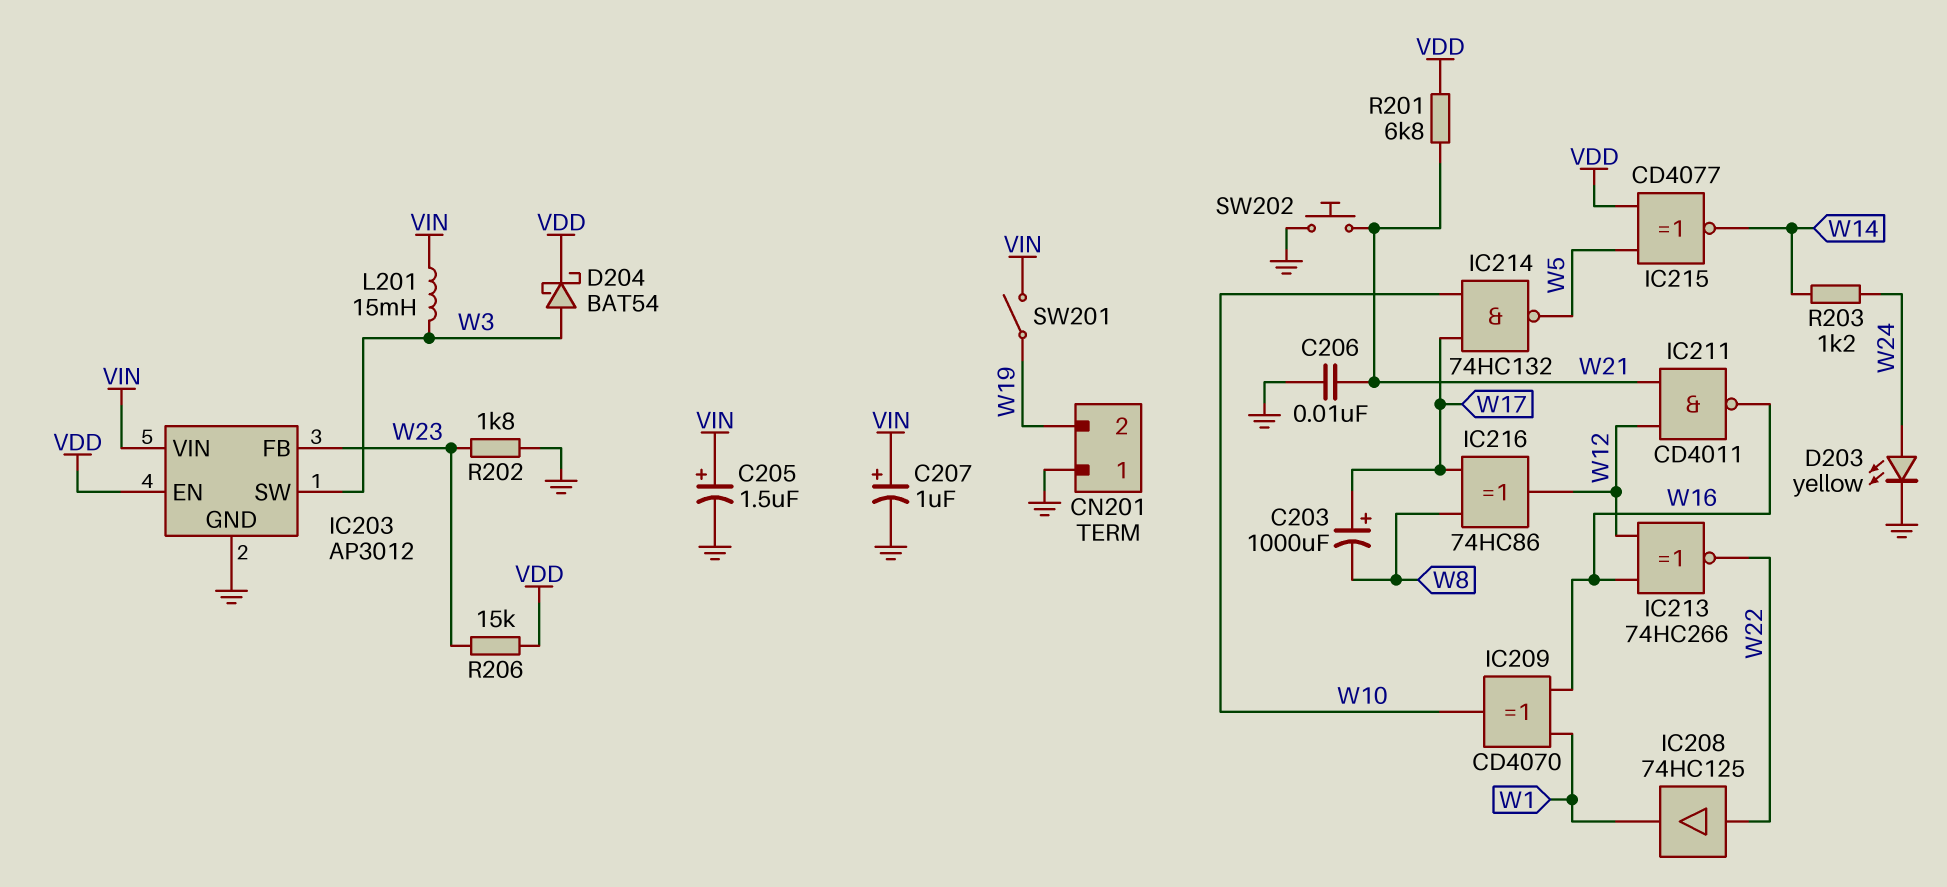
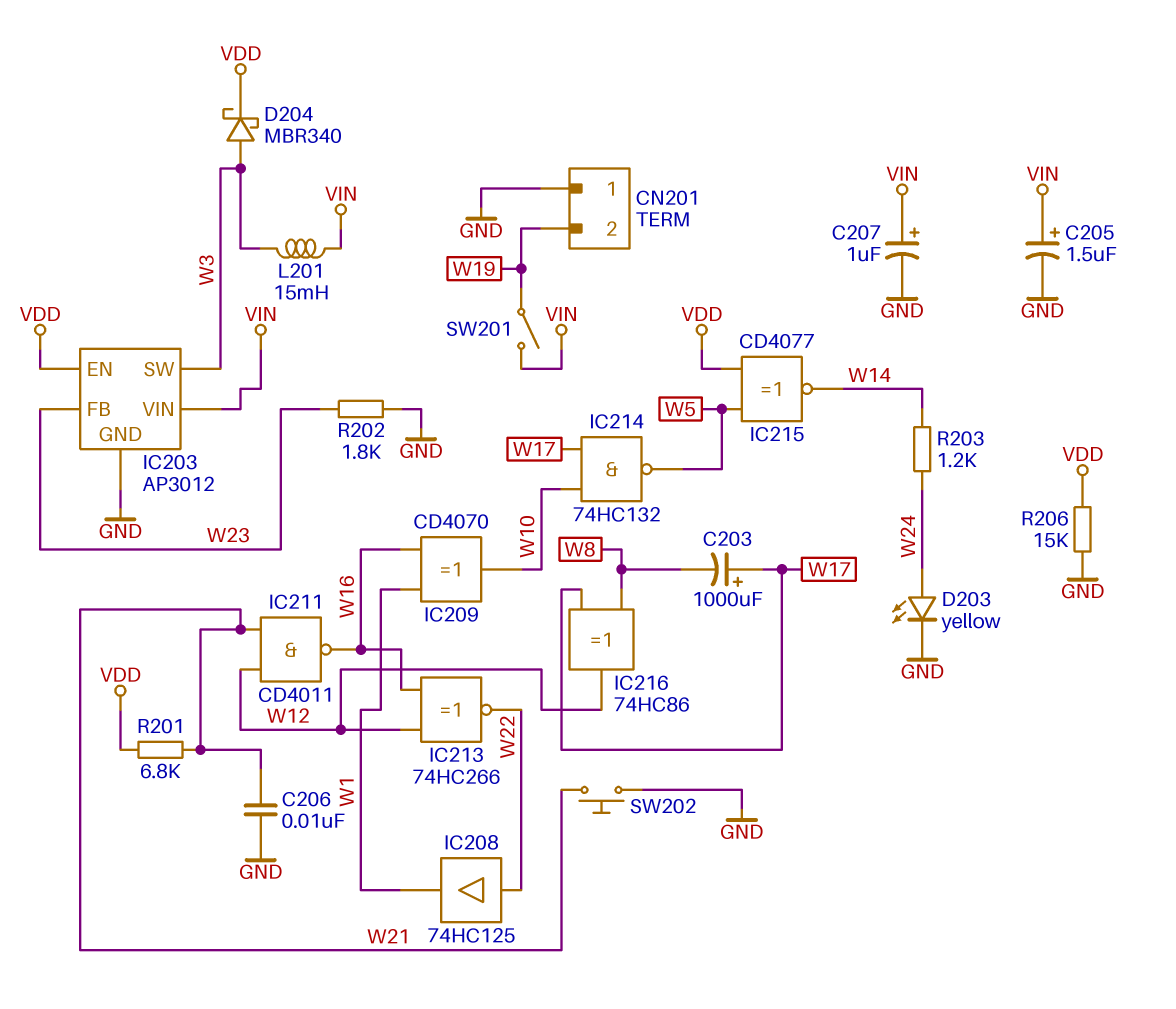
D204: schottky BAT54 (A W3, K VDD) -> schottky MBR340 (A W3, K VDD)
R206: 15k (VDD, W23) -> 15k (GND, VDD)

